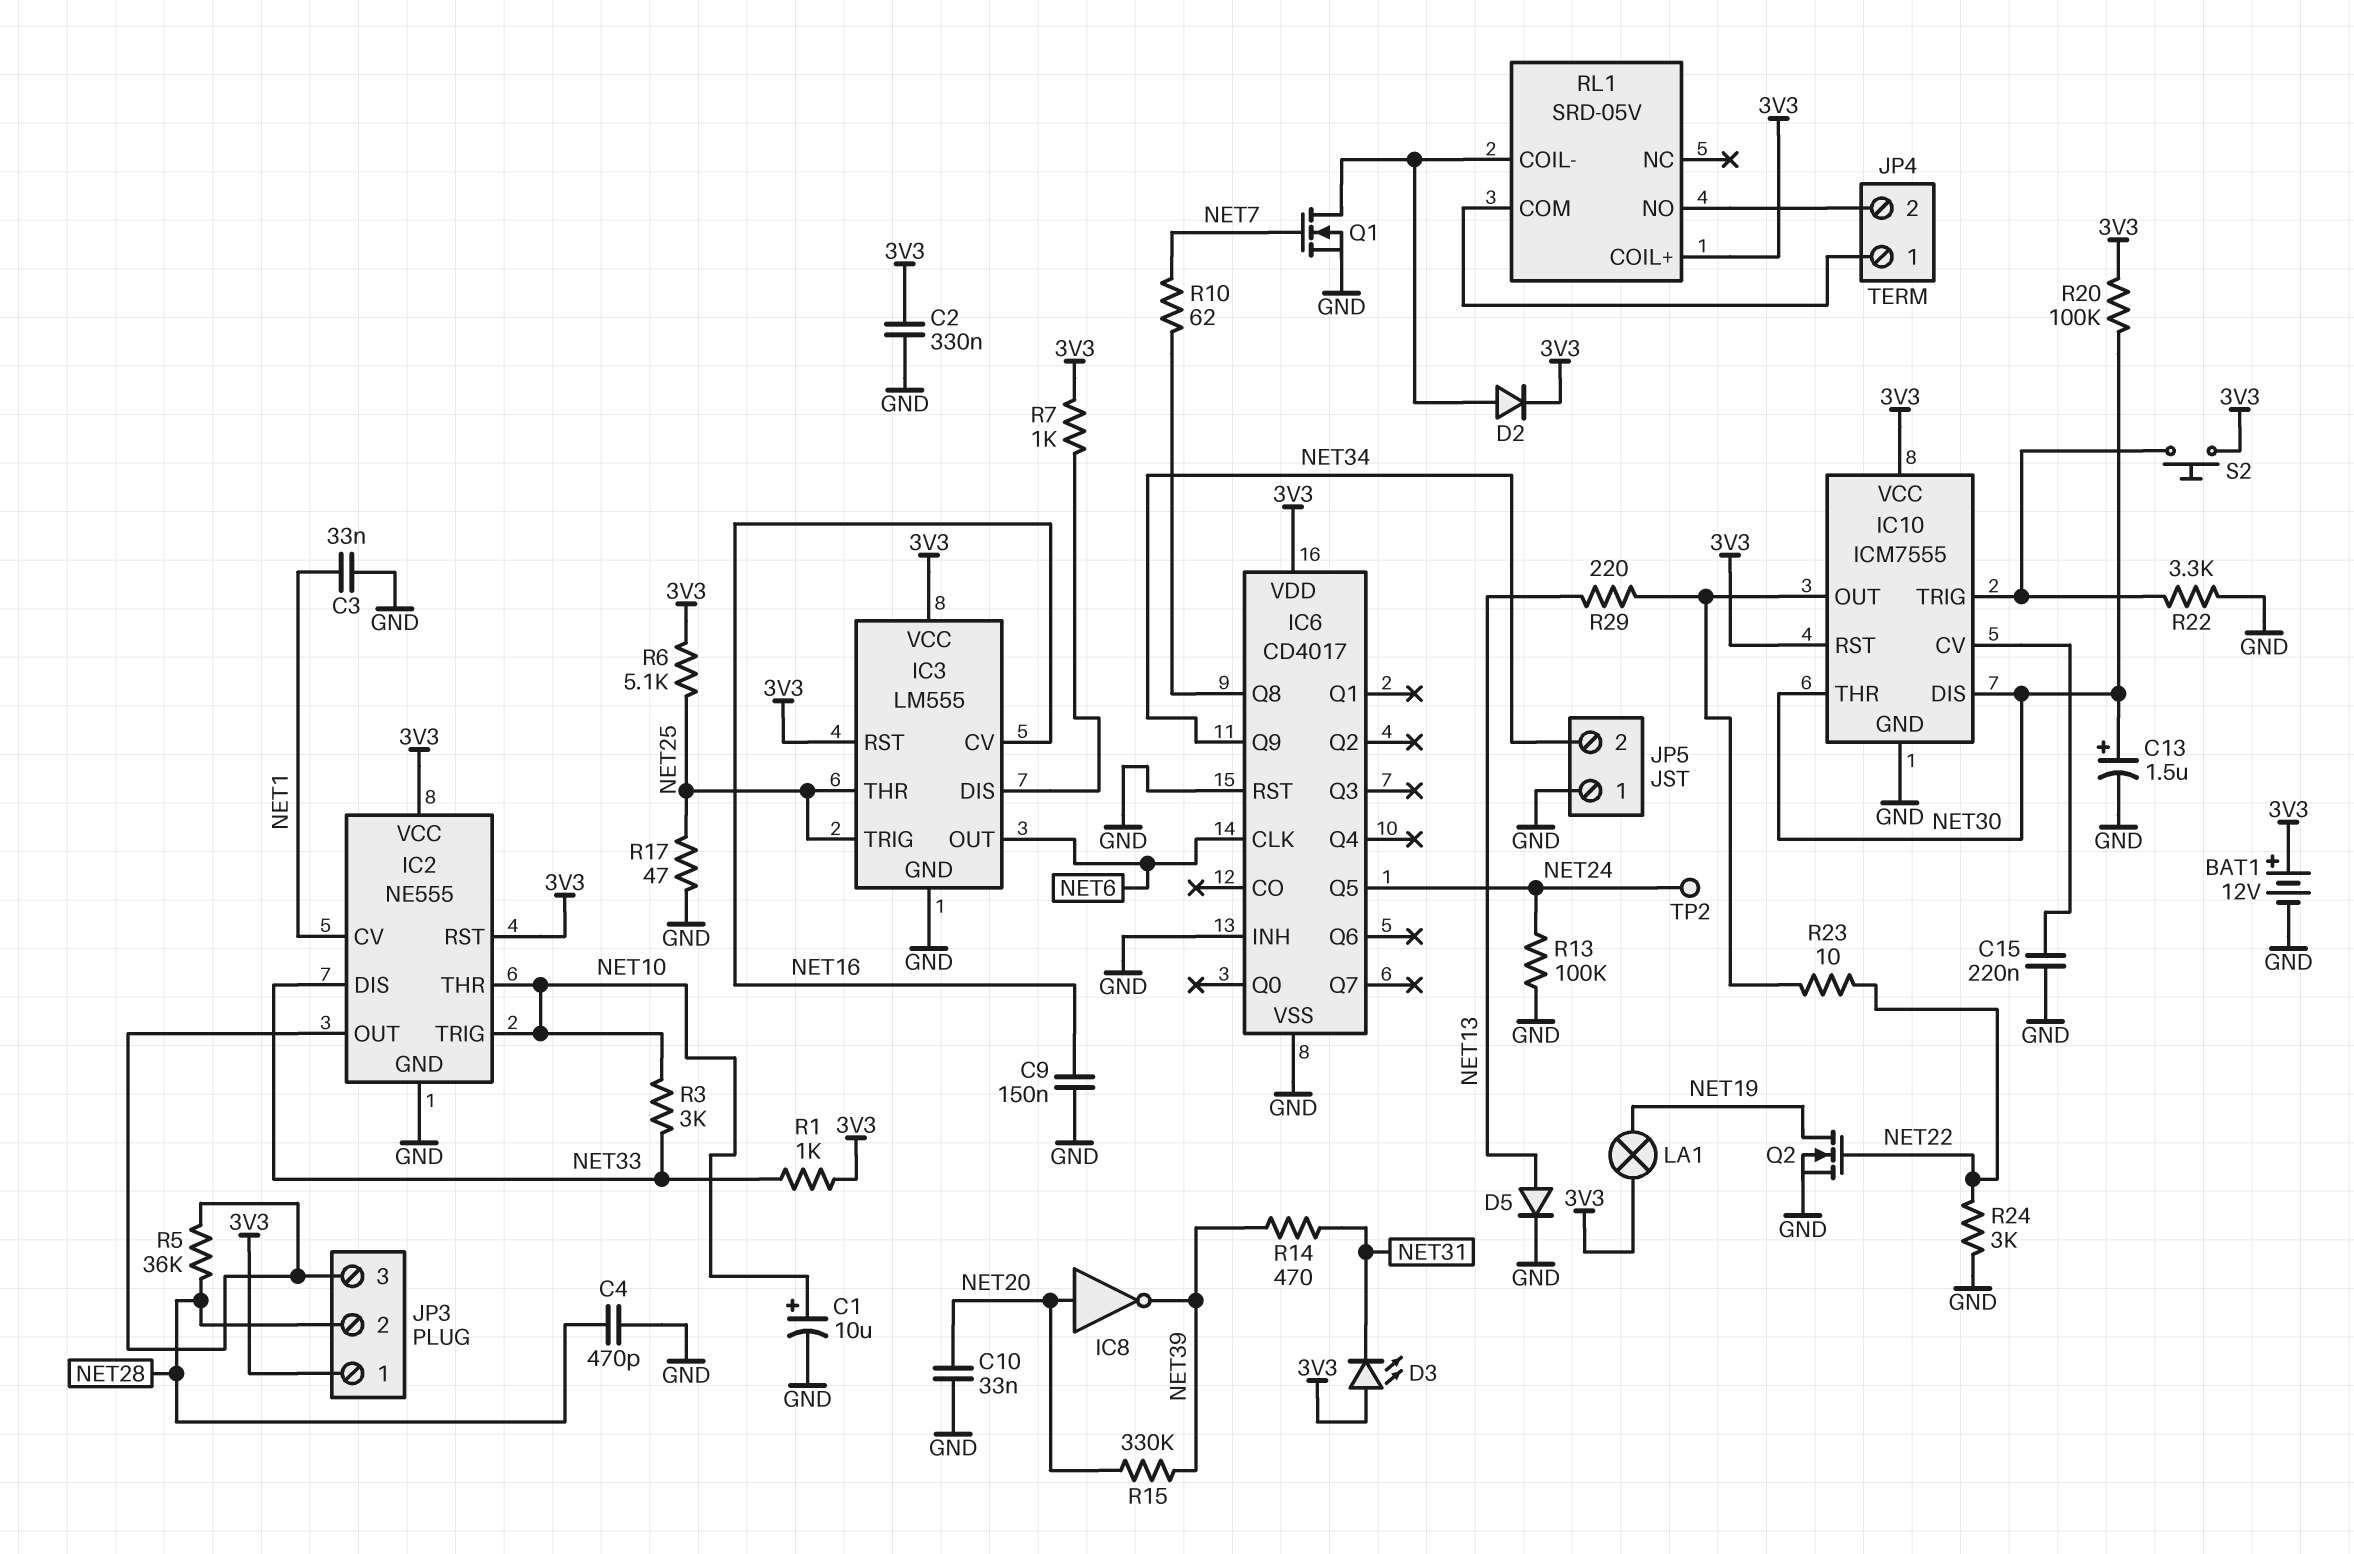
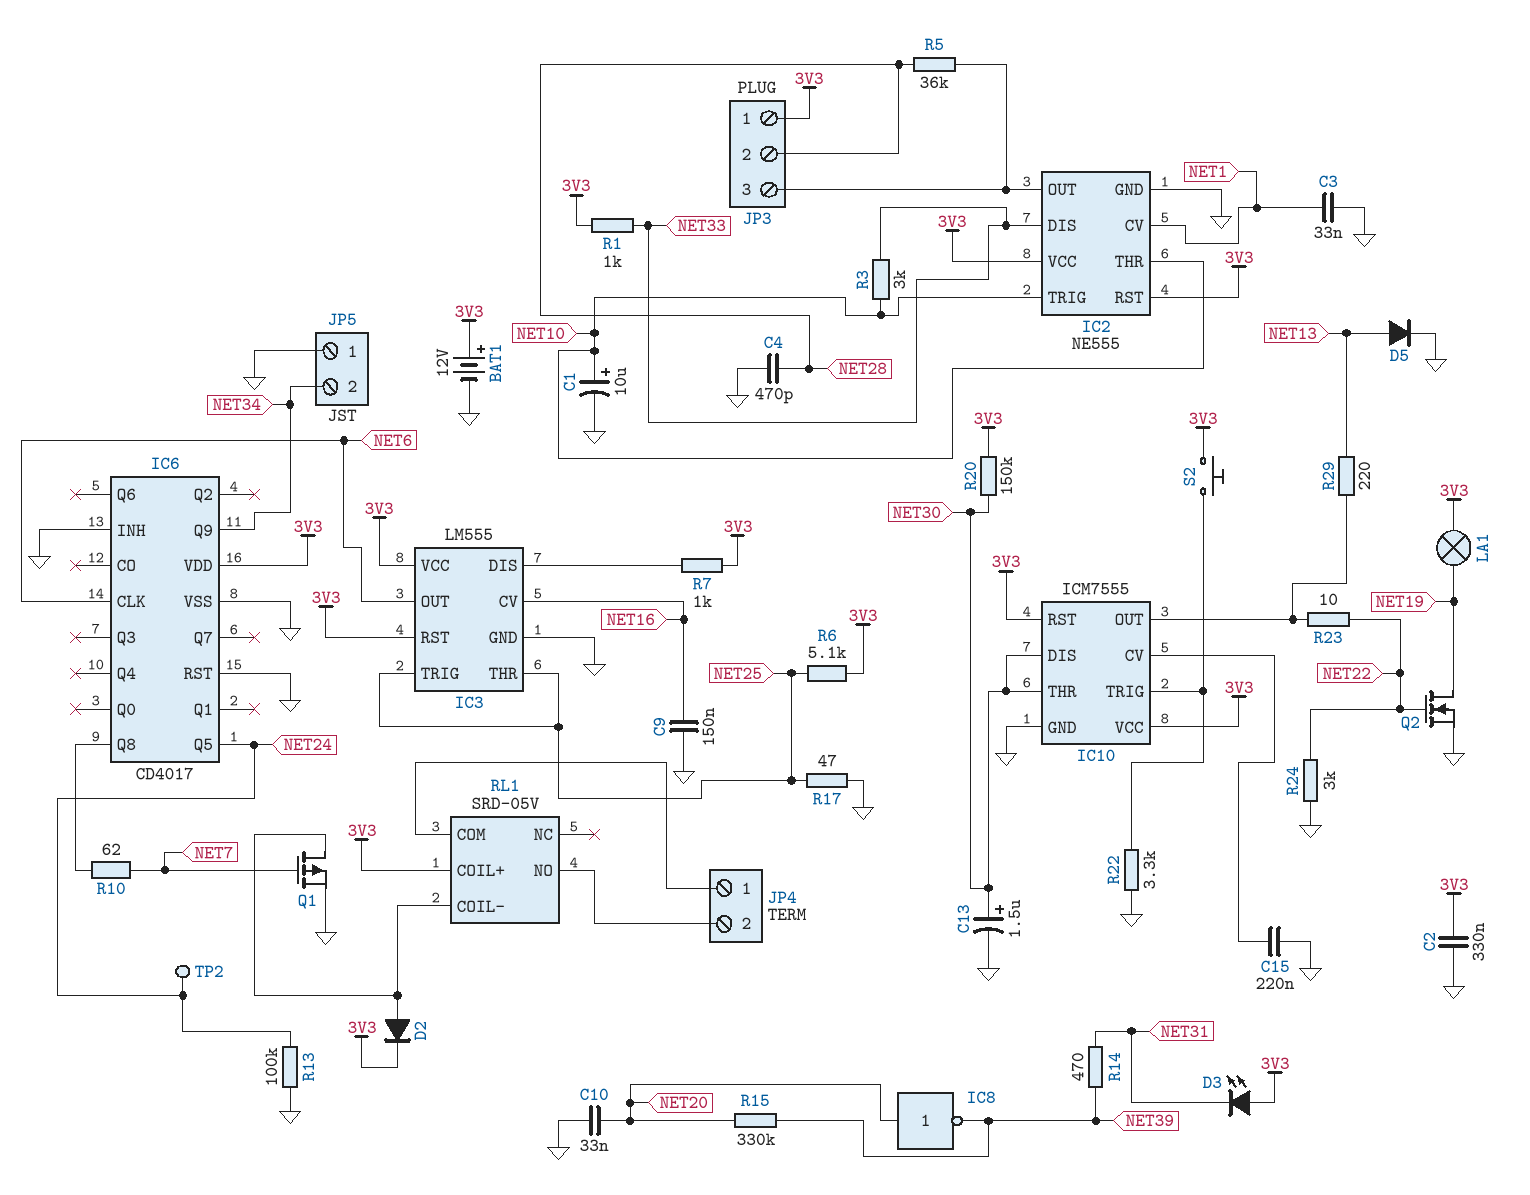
Q1: NMOS (G NET7, D RL1/COIL-, S GND) -> PMOS (G NET7, D RL1/COIL-, S GND)
R20: 100k (3V3, NET30) -> 150k (3V3, NET30)

